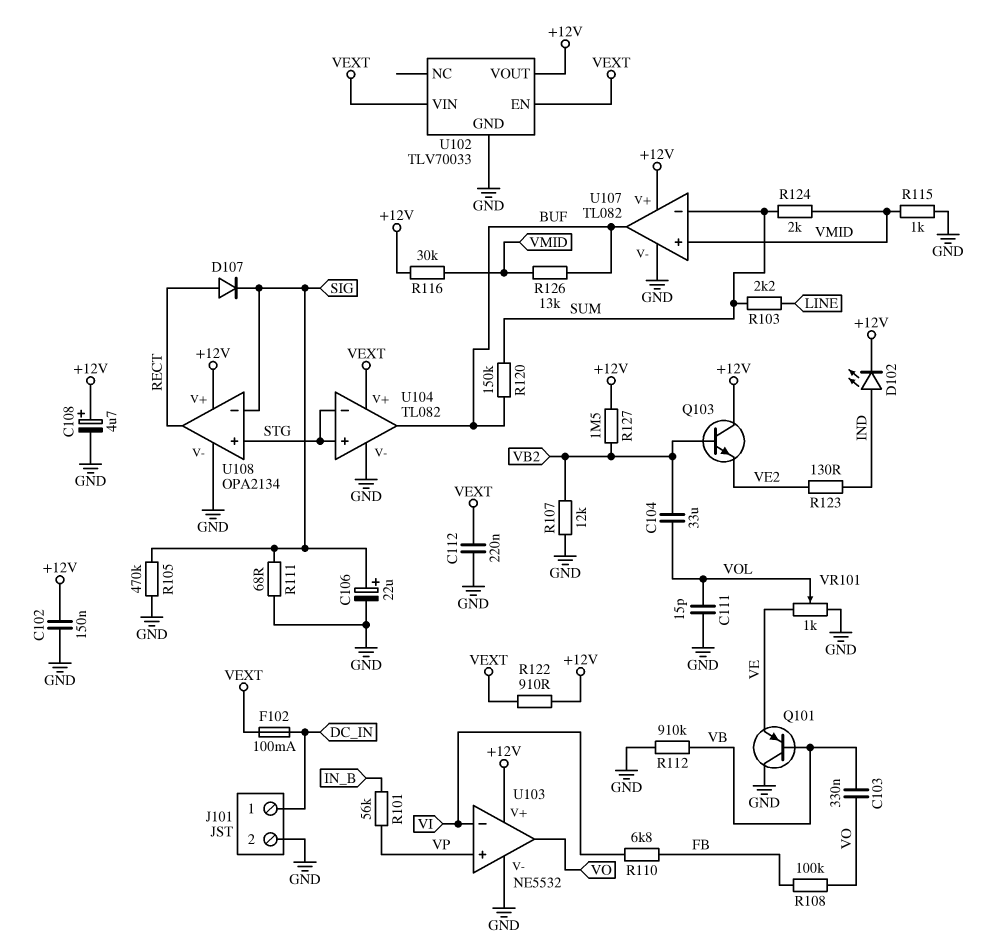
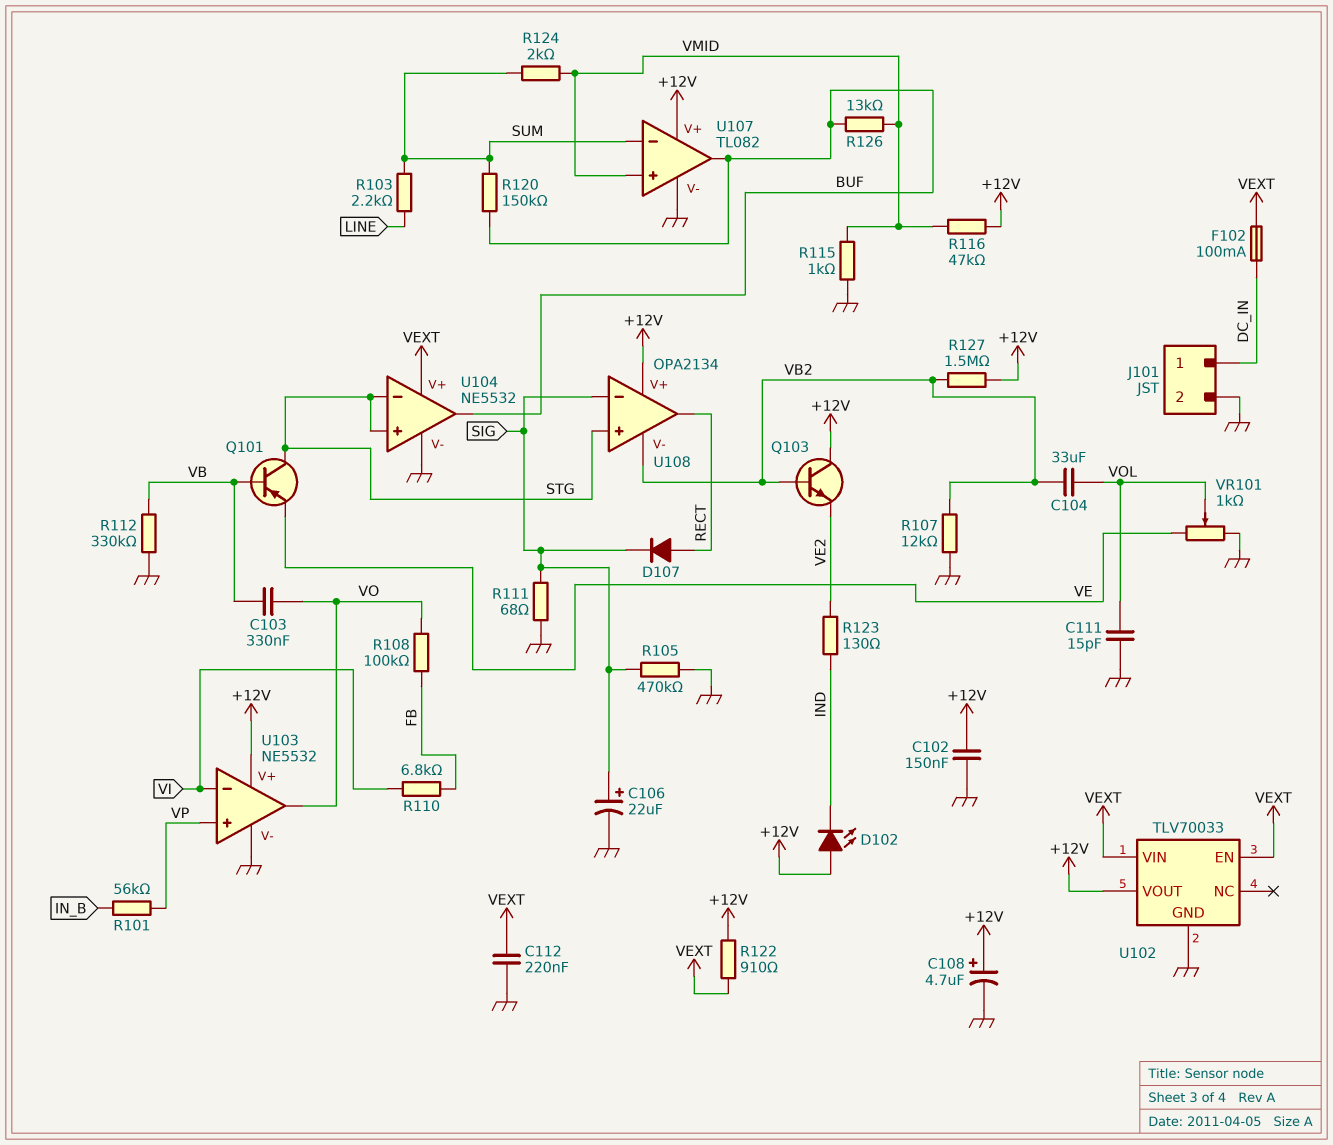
D102: LED (A IND, K +12V) -> LED (A +12V, K IND)
Q101: PNP (B VB, C GND, E VE) -> PNP (B VB, C STG, E VE)
R112: 910k (GND, VB) -> 330k (GND, VB)
R116: 30k (+12V, VMID) -> 47k (+12V, VMID)
U104: TL082 -> NE5532
U108 pin V-: GND -> VB2

